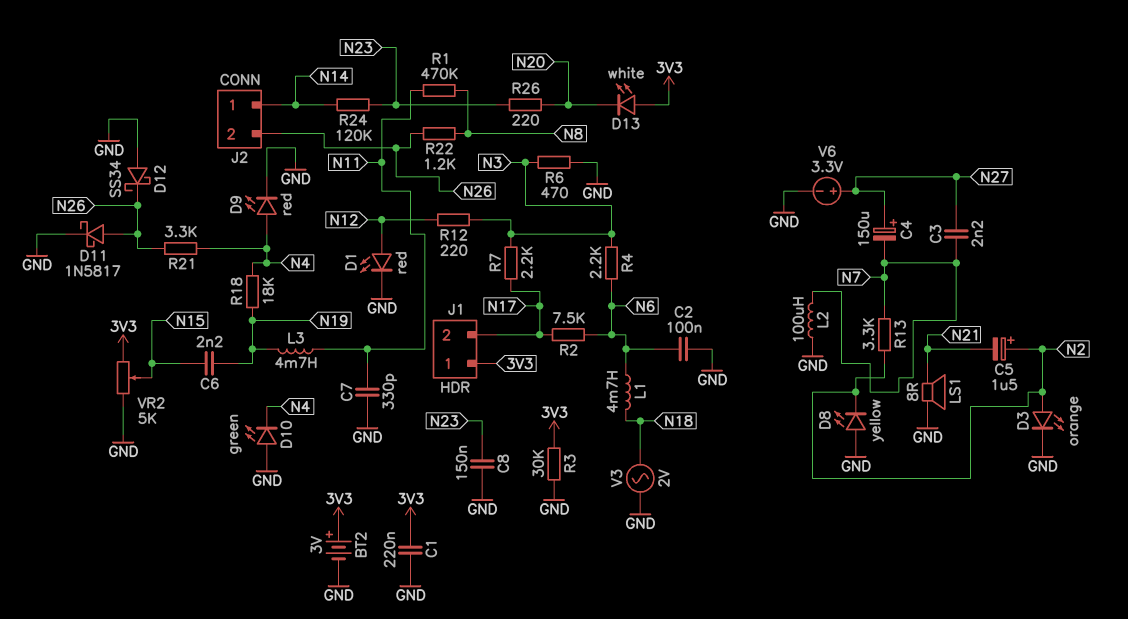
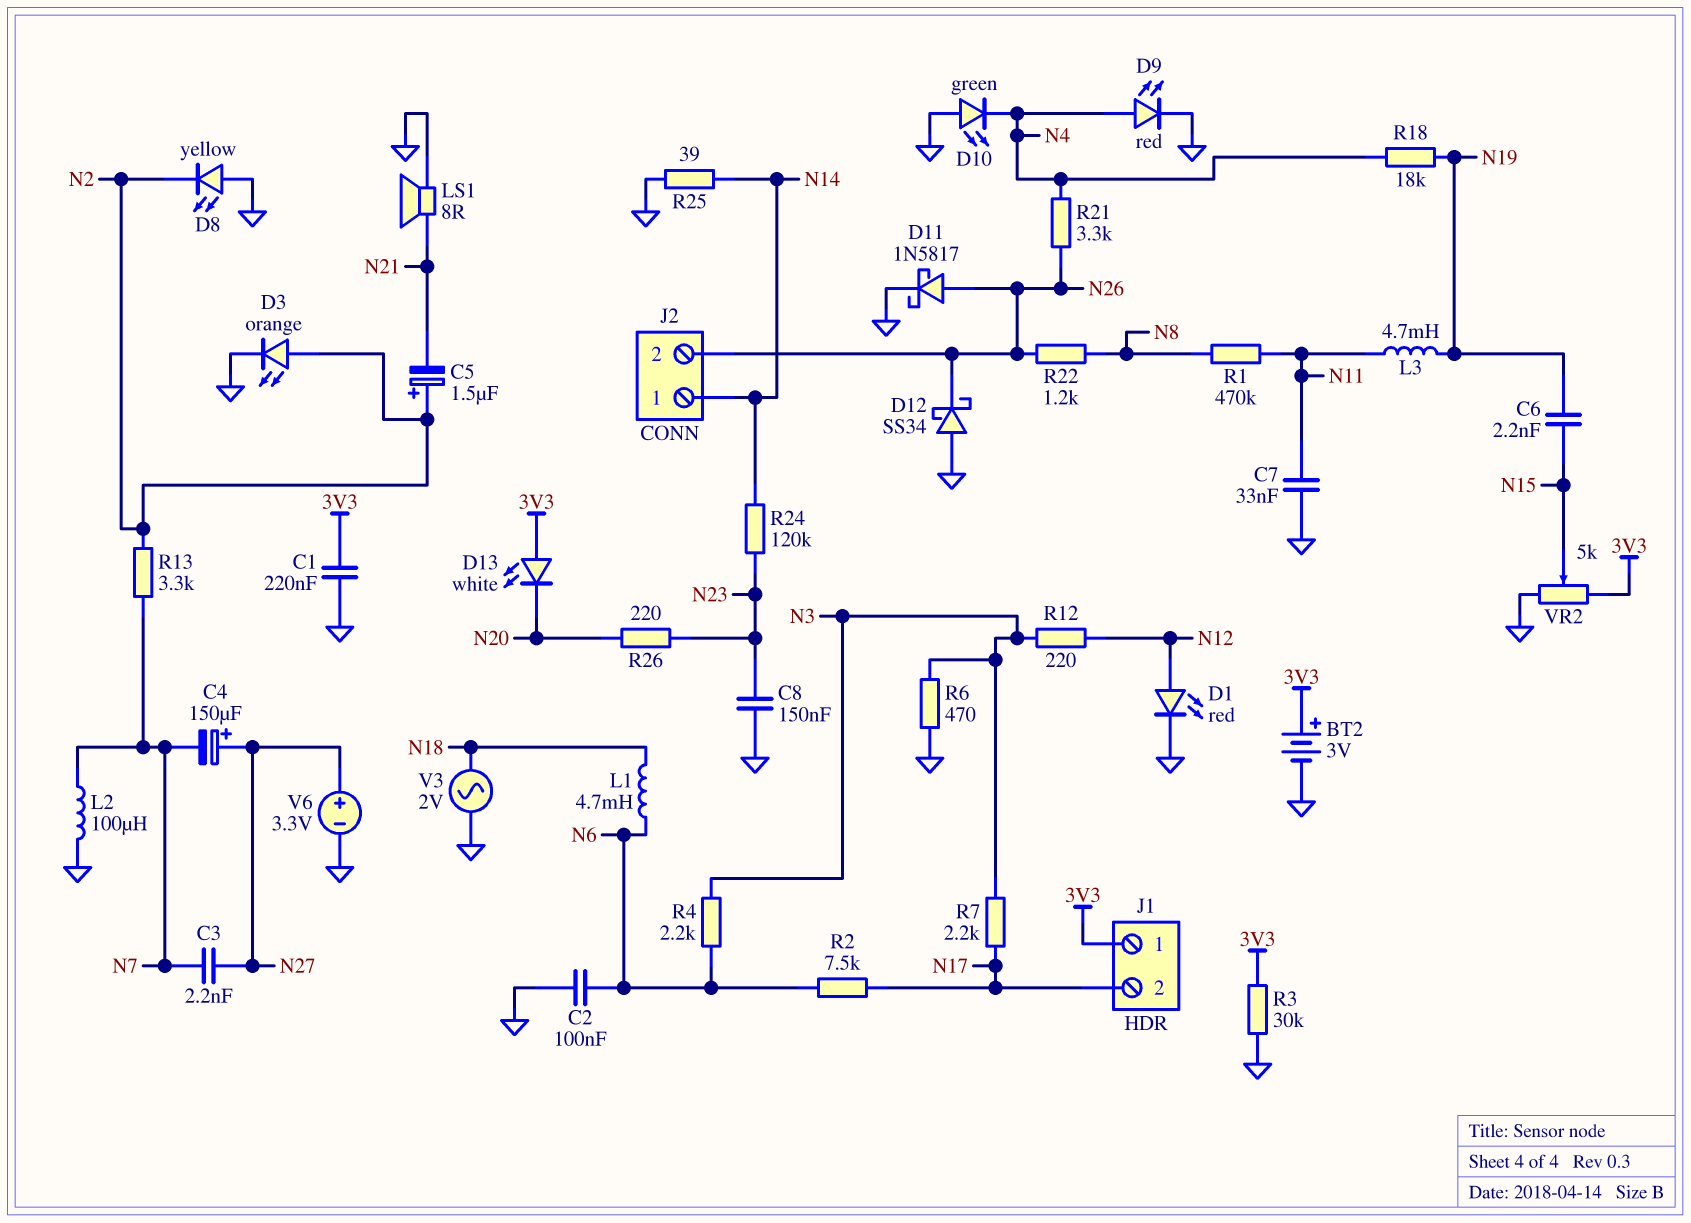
C7: 330pF (GND, N11) -> 33nF (GND, N11)
R25: none -> 39 (GND, N14)

